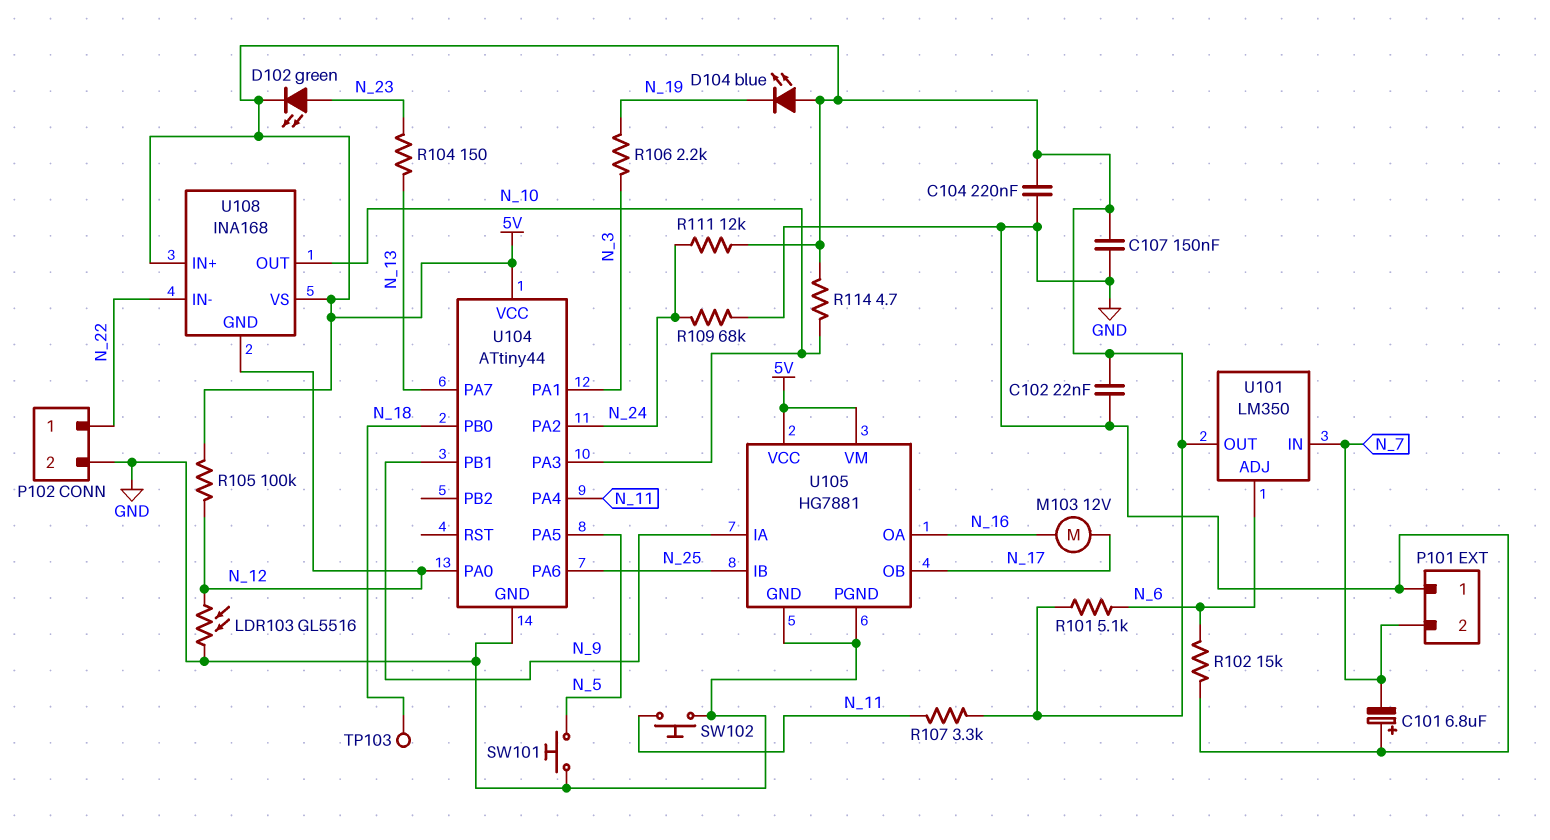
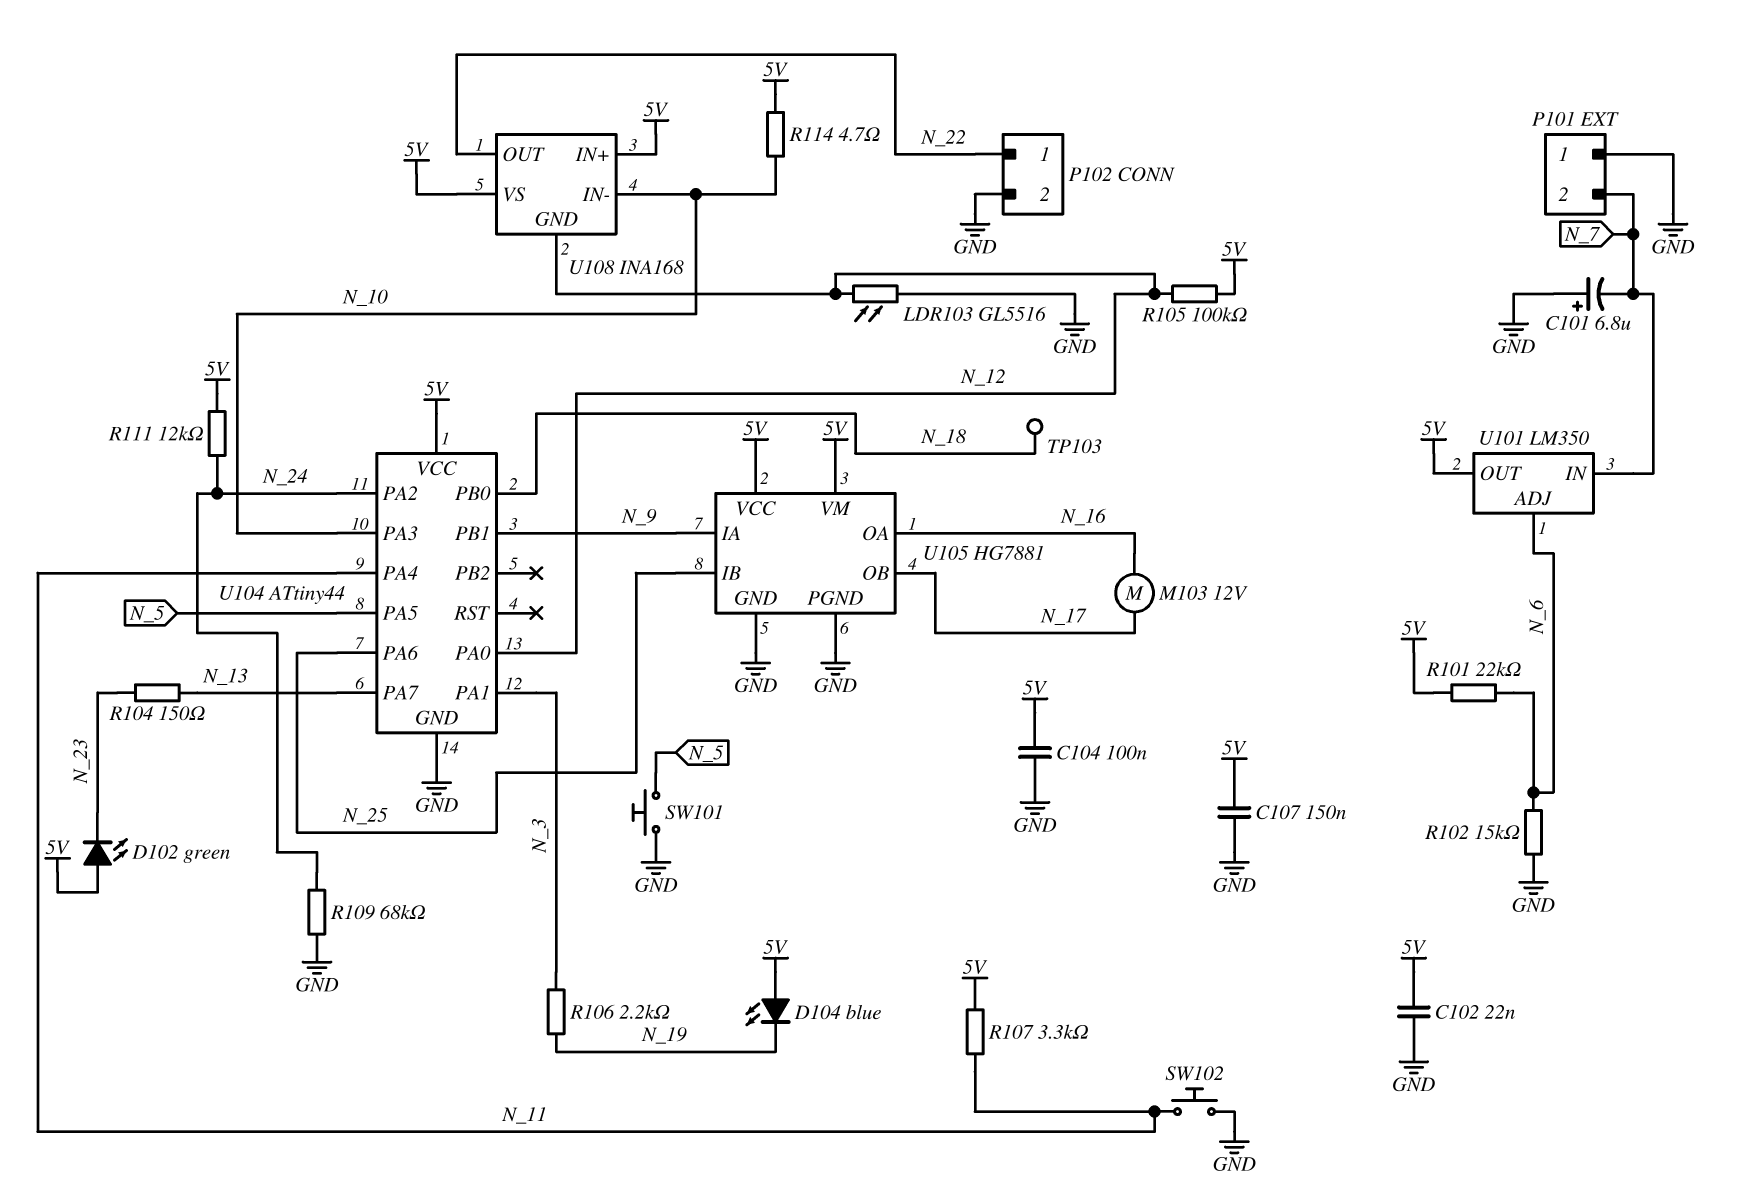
C104: 220nF (5V, GND) -> 100nF (5V, GND)
D102: LED green (A N_23, K 5V) -> LED green (A 5V, K N_23)
R101: 5.1k (5V, N_6) -> 22k (5V, N_6)
U108 pin IN-: N_22 -> N_10
U108 pin OUT: N_10 -> N_22

